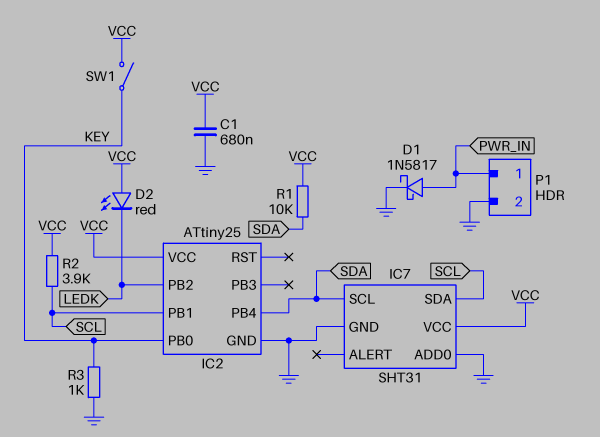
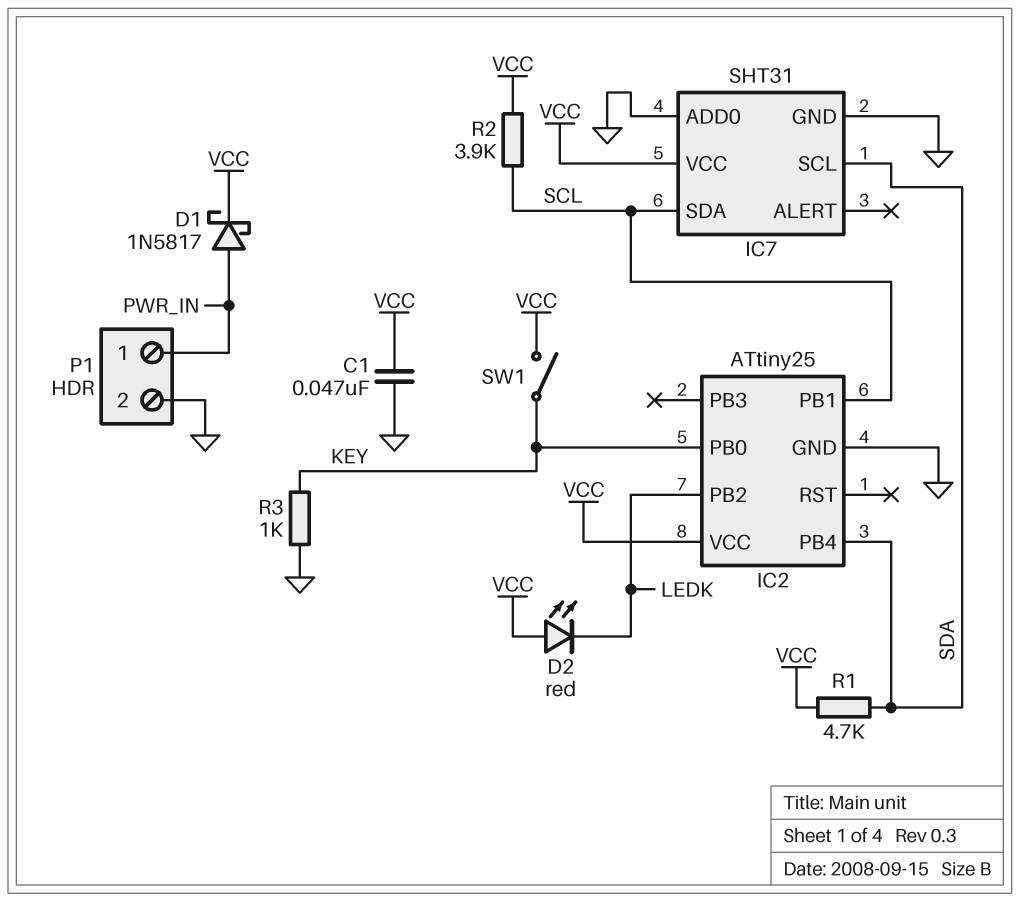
C1: 680nF (GND, VCC) -> 47nF (GND, VCC)
D1: schottky 1N5817 (A PWR_IN, K GND) -> schottky 1N5817 (A PWR_IN, K VCC)
R1: 10k (SDA, VCC) -> 4.7k (SDA, VCC)

